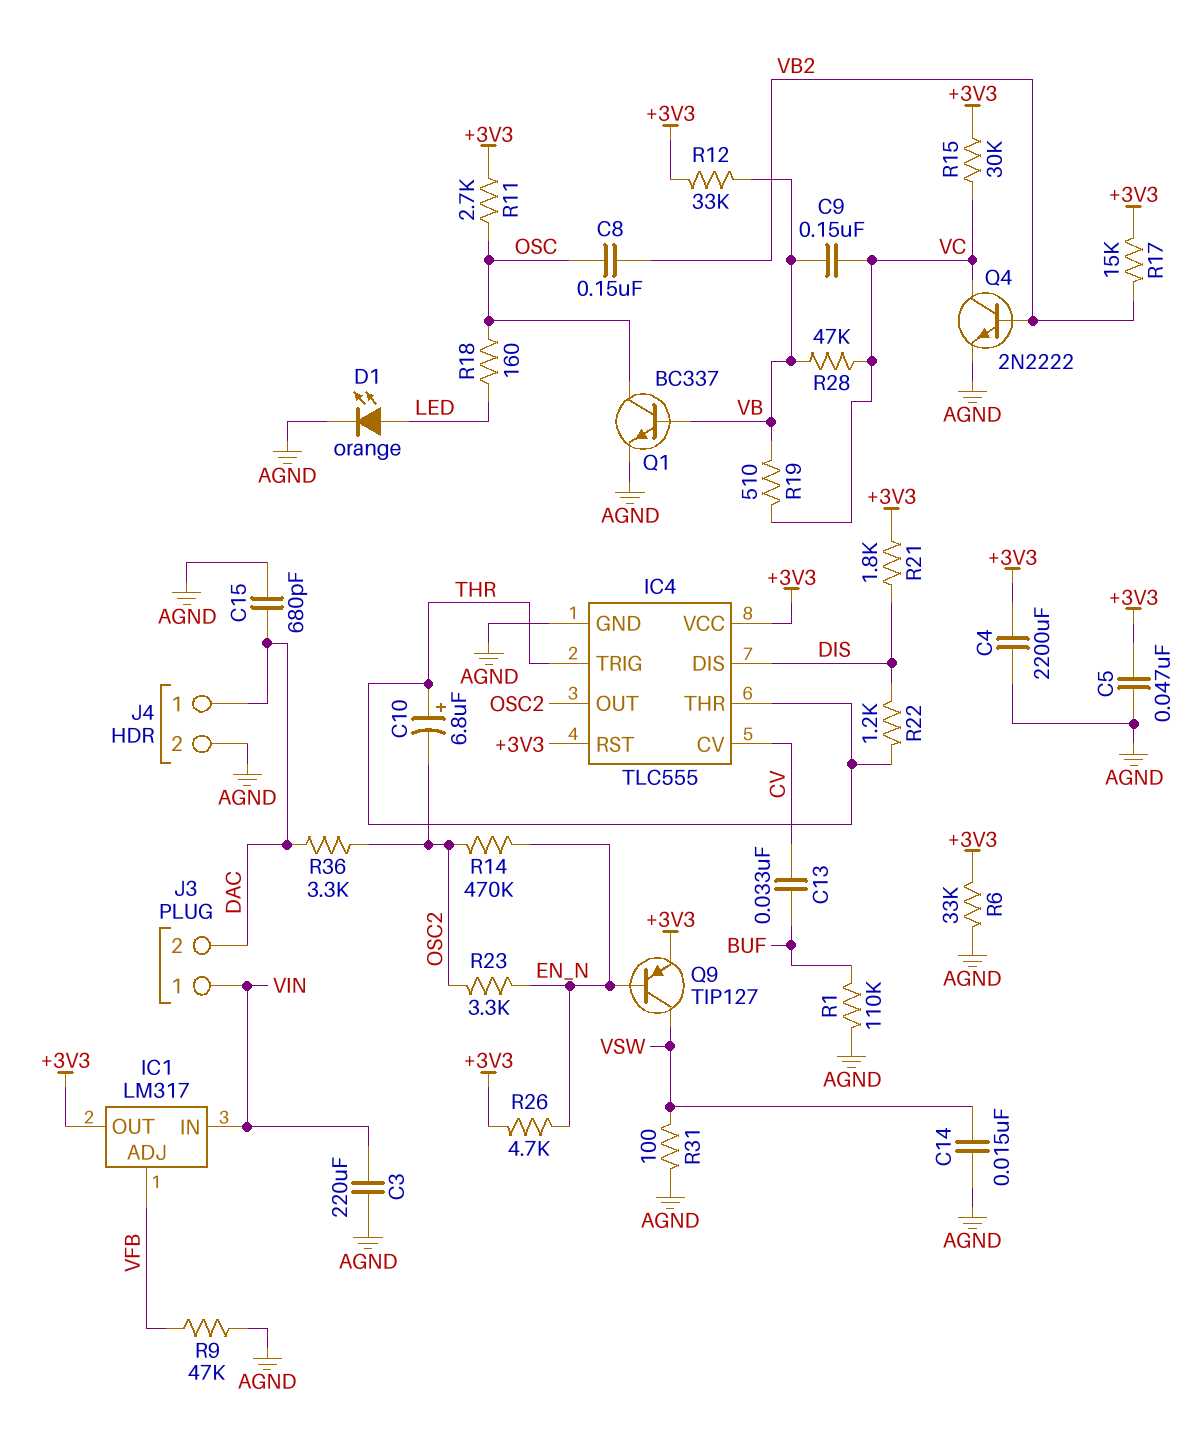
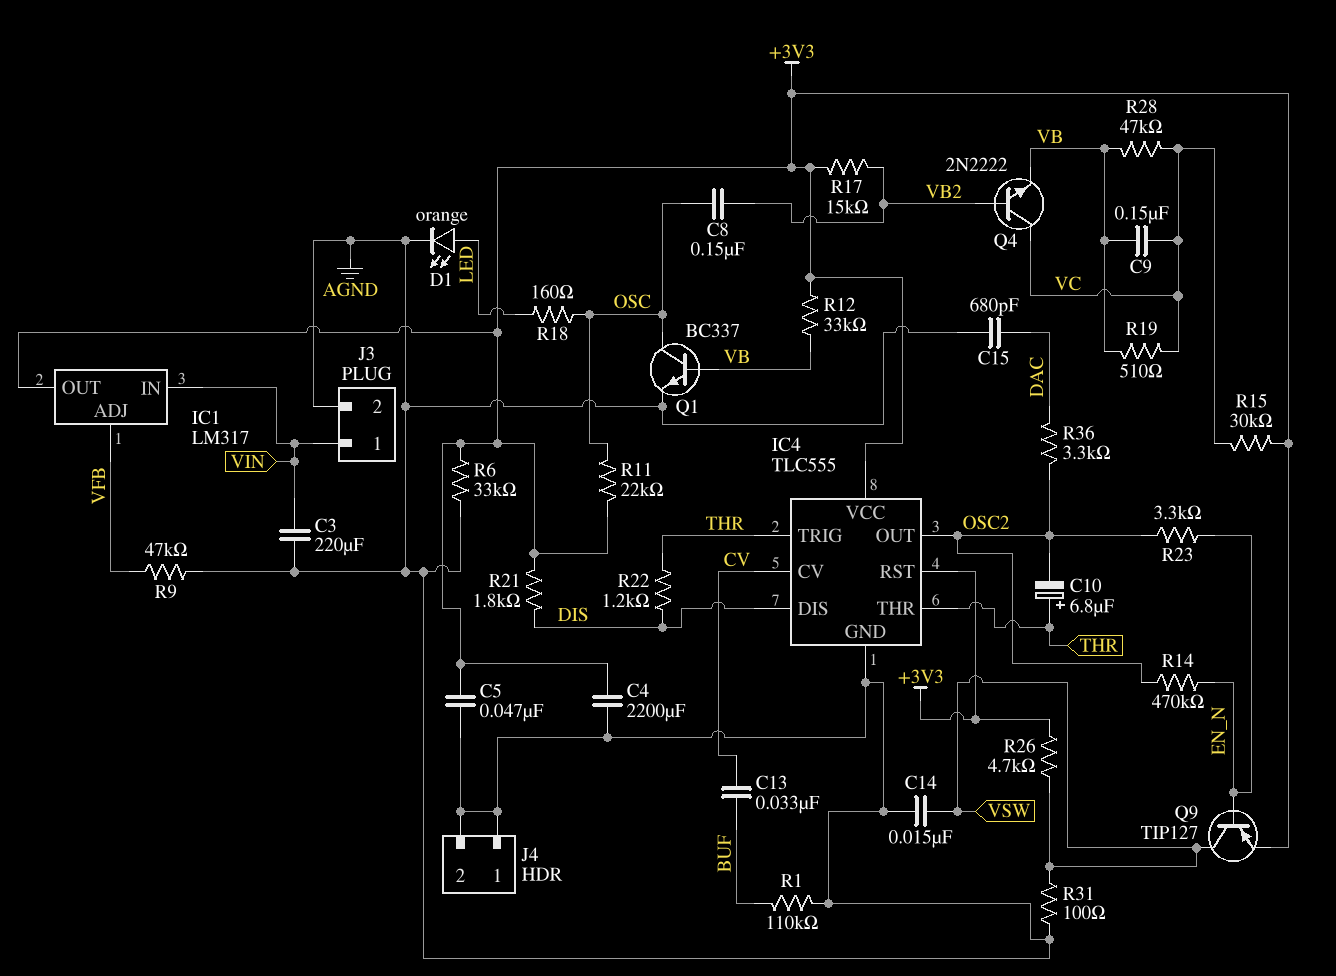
J3 pin 2: DAC -> AGND
J4 pin 1: DAC -> AGND
Q4: NPN 2N2222 (B VB2, C VC, E AGND) -> NPN 2N2222 (B VB2, C VC, E VB)
R11: 2.7k (+3V3, OSC) -> 22k (+3V3, OSC)
R26: 4.7k (+3V3, EN_N) -> 4.7k (+3V3, VSW)

